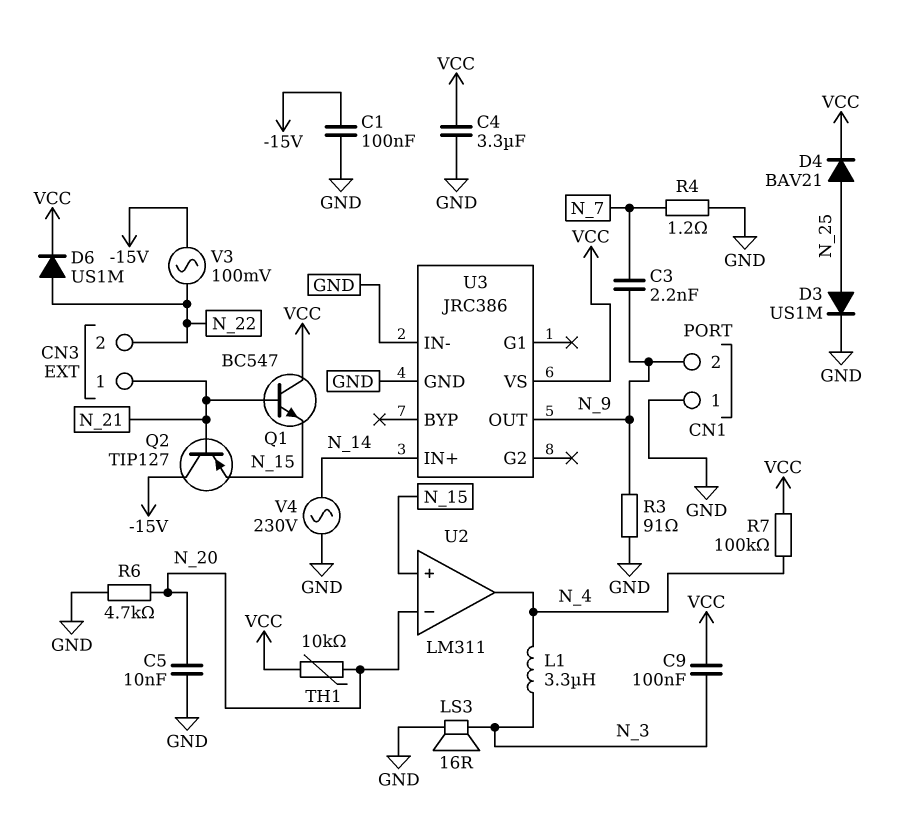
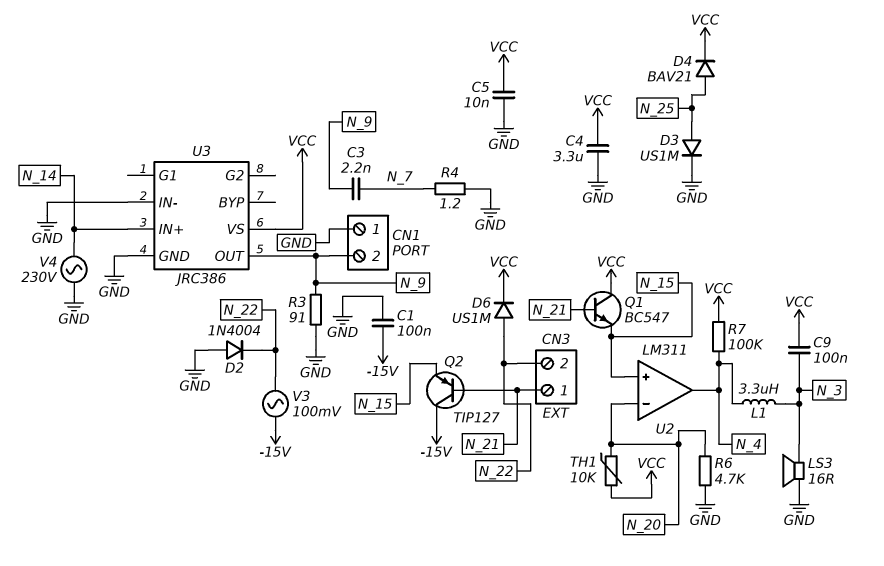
C5: 10nF (GND, N_20) -> 10nF (GND, VCC)
D2: none -> diode 1N4004 (A GND, K N_22)

